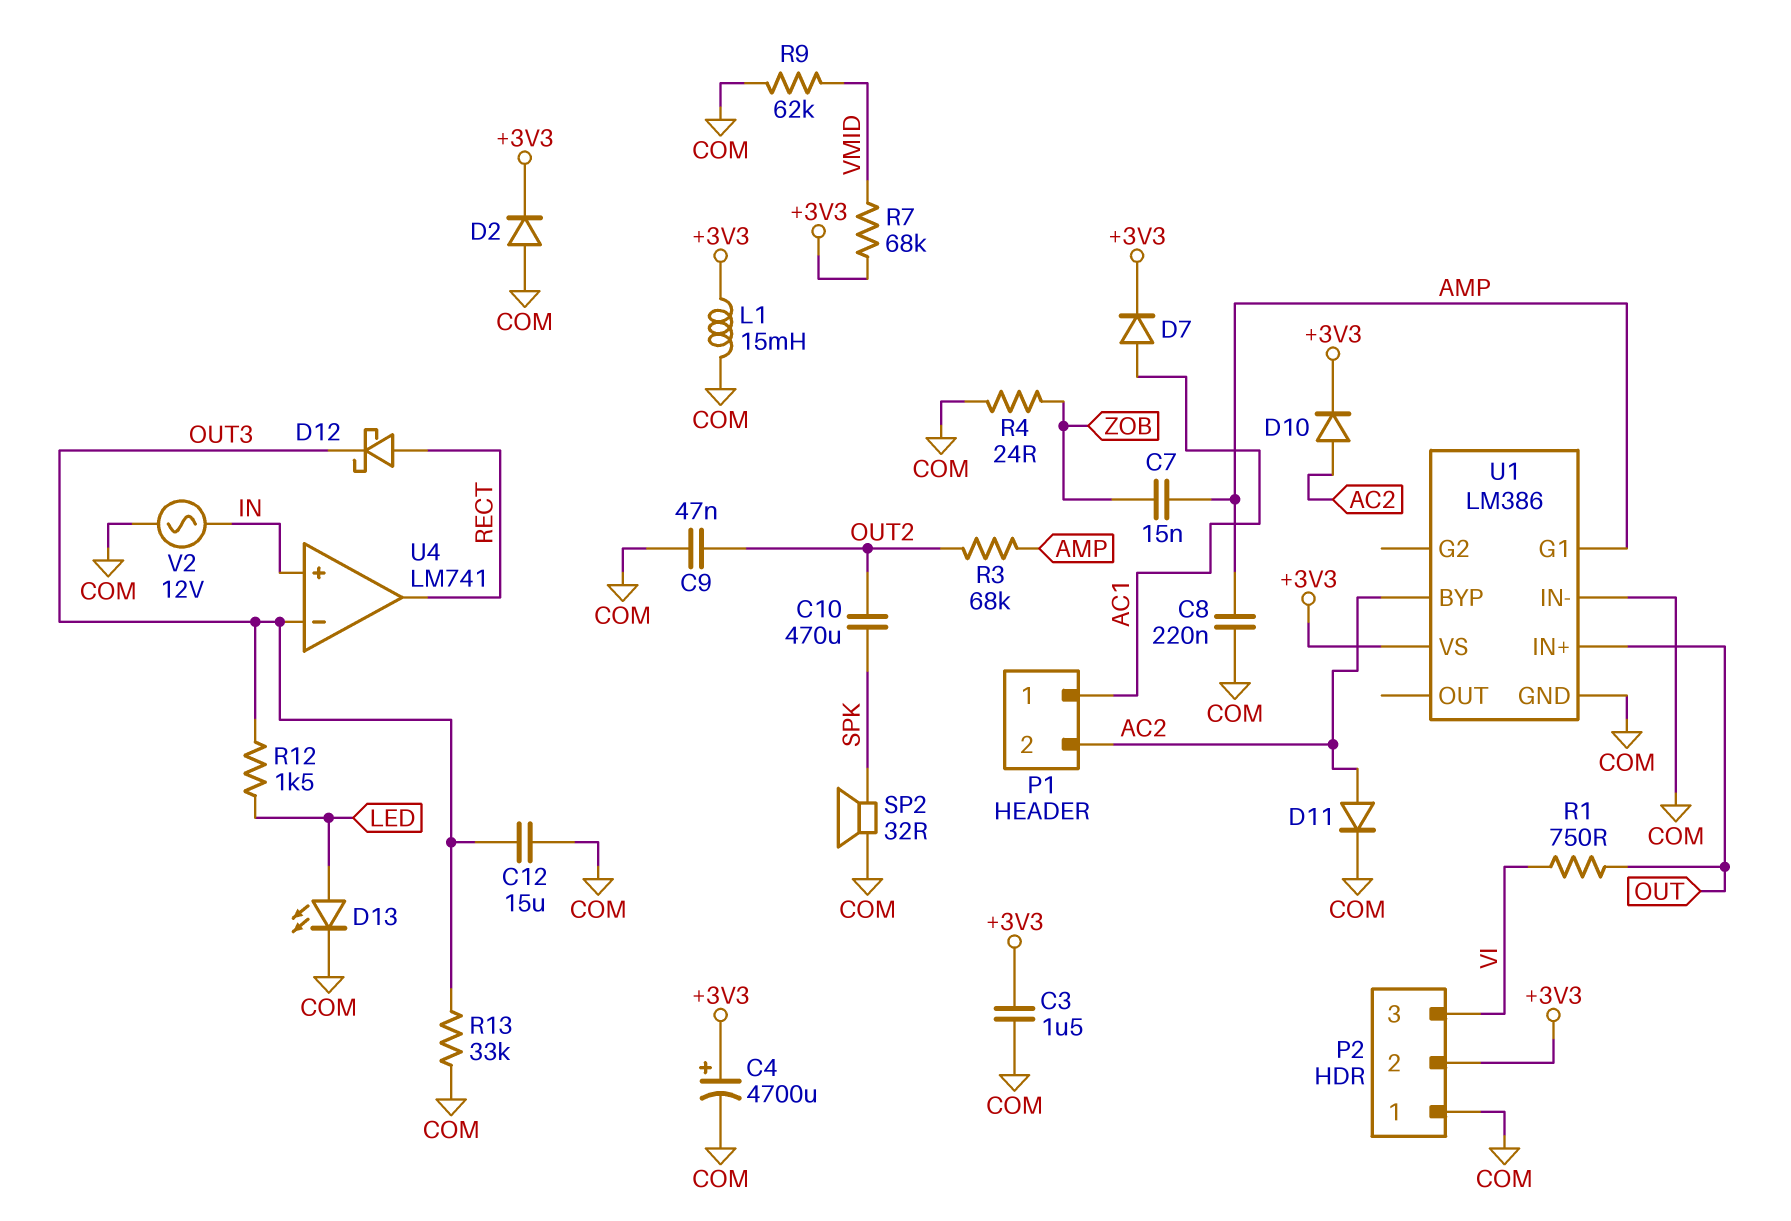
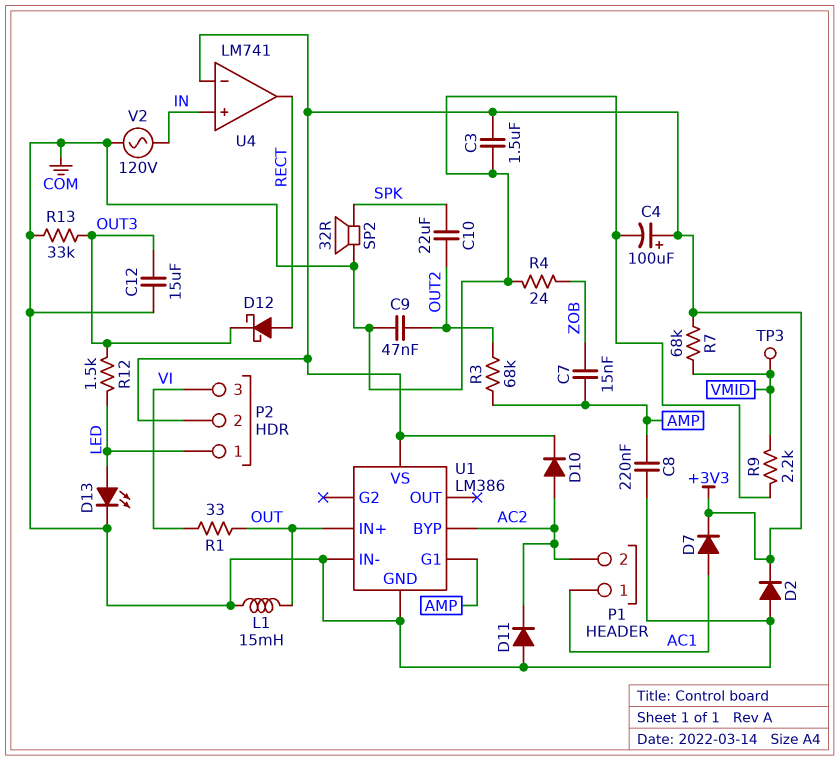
C4: 4700uF (plus +3V3, minus COM) -> 100uF (plus +3V3, minus COM)
C10: 470uF (OUT2, SPK) -> 22uF (OUT2, SPK)
D11: diode (A AC2, K COM) -> diode (A COM, K AC2)
L1: 15mH (+3V3, COM) -> 15mH (COM, OUT)
P2 pin 1: COM -> LED
R1: 750 (OUT, VI) -> 33 (OUT, VI)
R9: 62k (COM, VMID) -> 2.2k (COM, VMID)
TP3: none -> test point (VMID)
U4 pin in-: OUT3 -> +3V3
V2: AC 12V (COM, IN) -> AC 120V (COM, IN)

